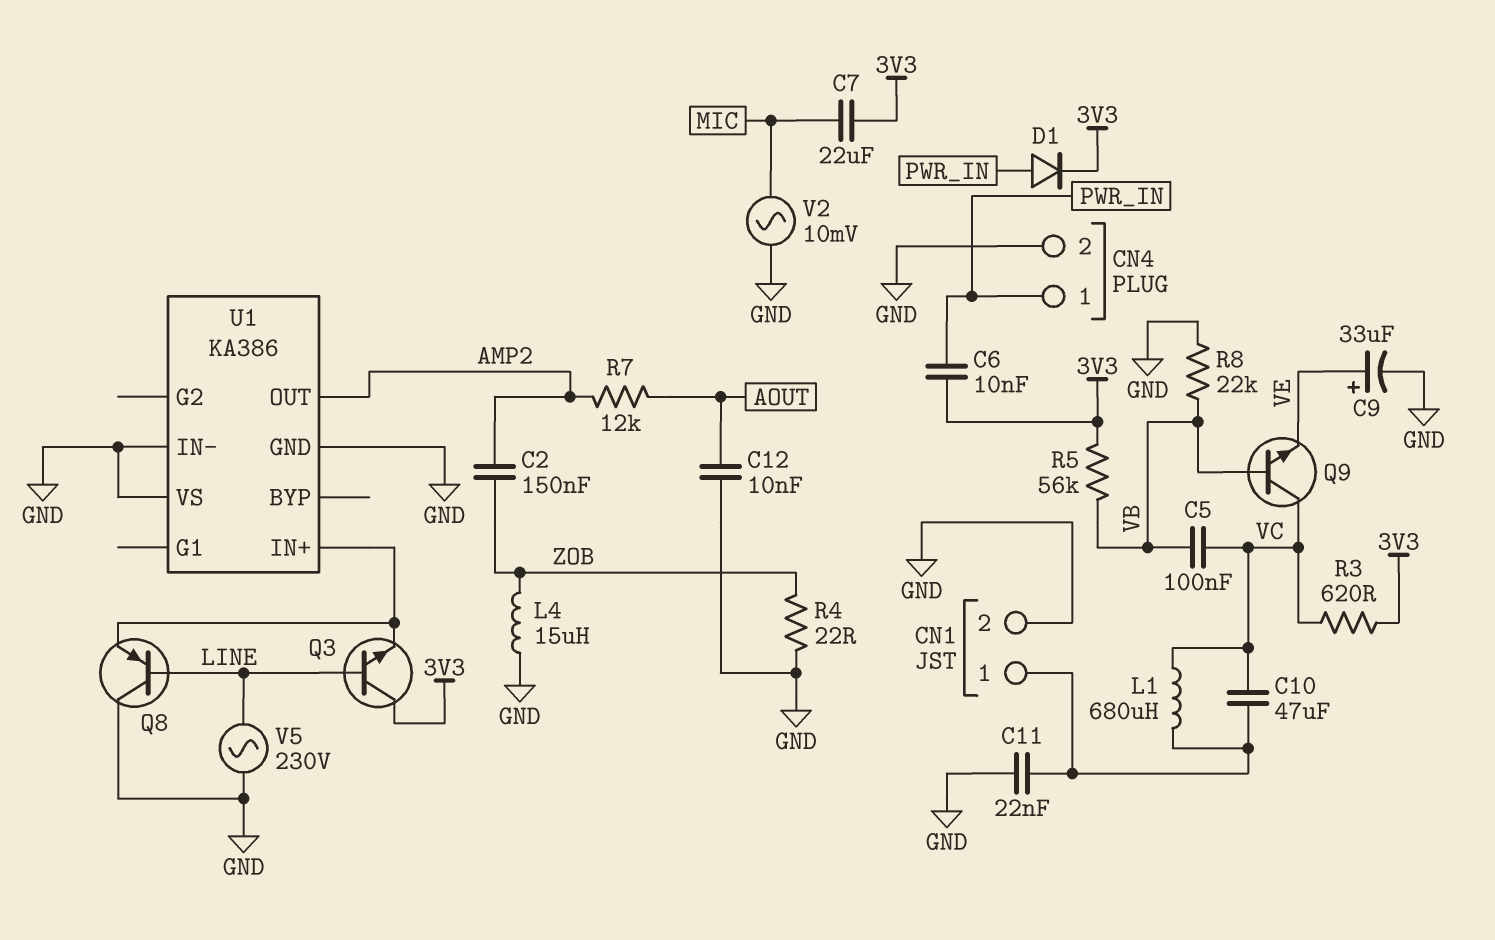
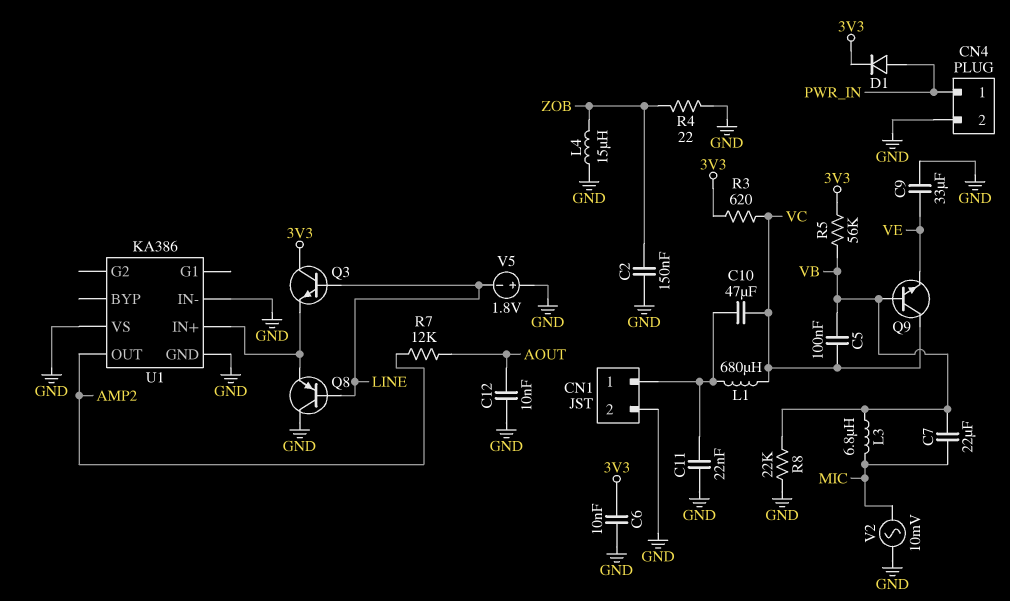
C2: 150nF (AMP2, ZOB) -> 150nF (GND, ZOB)
C6: 10nF (3V3, PWR_IN) -> 10nF (3V3, GND)
C7: 22uF (3V3, MIC) -> 22uF (MIC, VB)
C9: 33uF (plus VE, minus GND) -> 33uF (GND, VE)
L3: none -> 6.8uH (MIC, VB)
V5: AC 230V (GND, LINE) -> 1.8V (plus GND, minus LINE)

